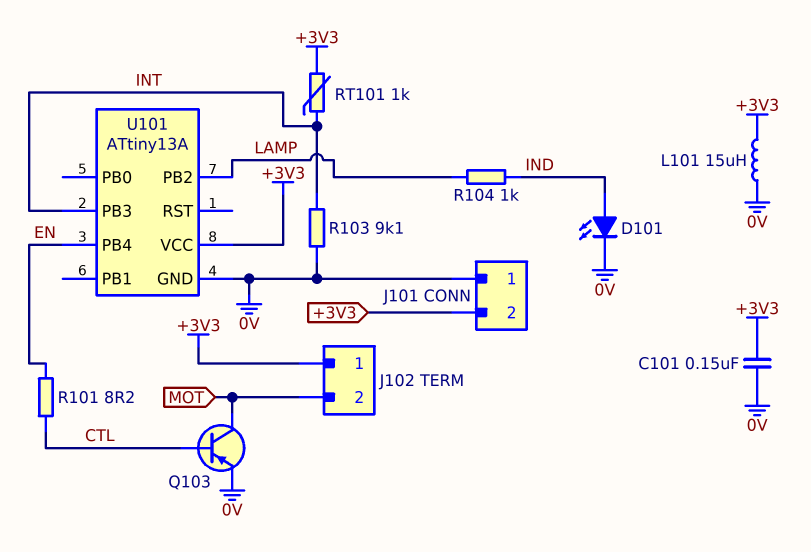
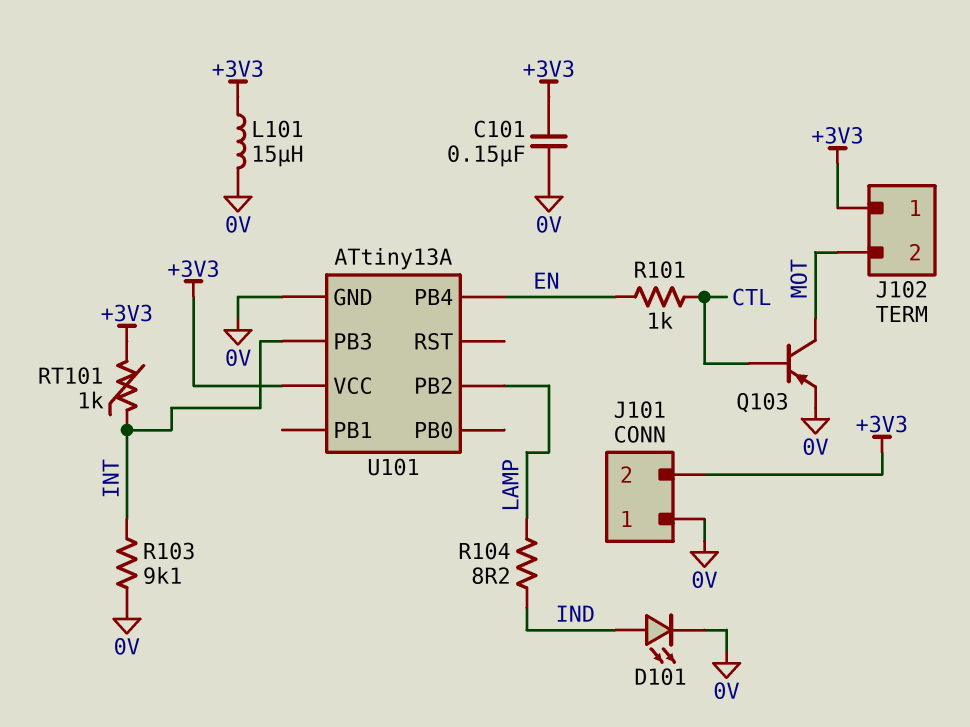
R101: 8.2 (CTL, EN) -> 1k (CTL, EN)
R104: 1k (IND, LAMP) -> 8.2 (IND, LAMP)

